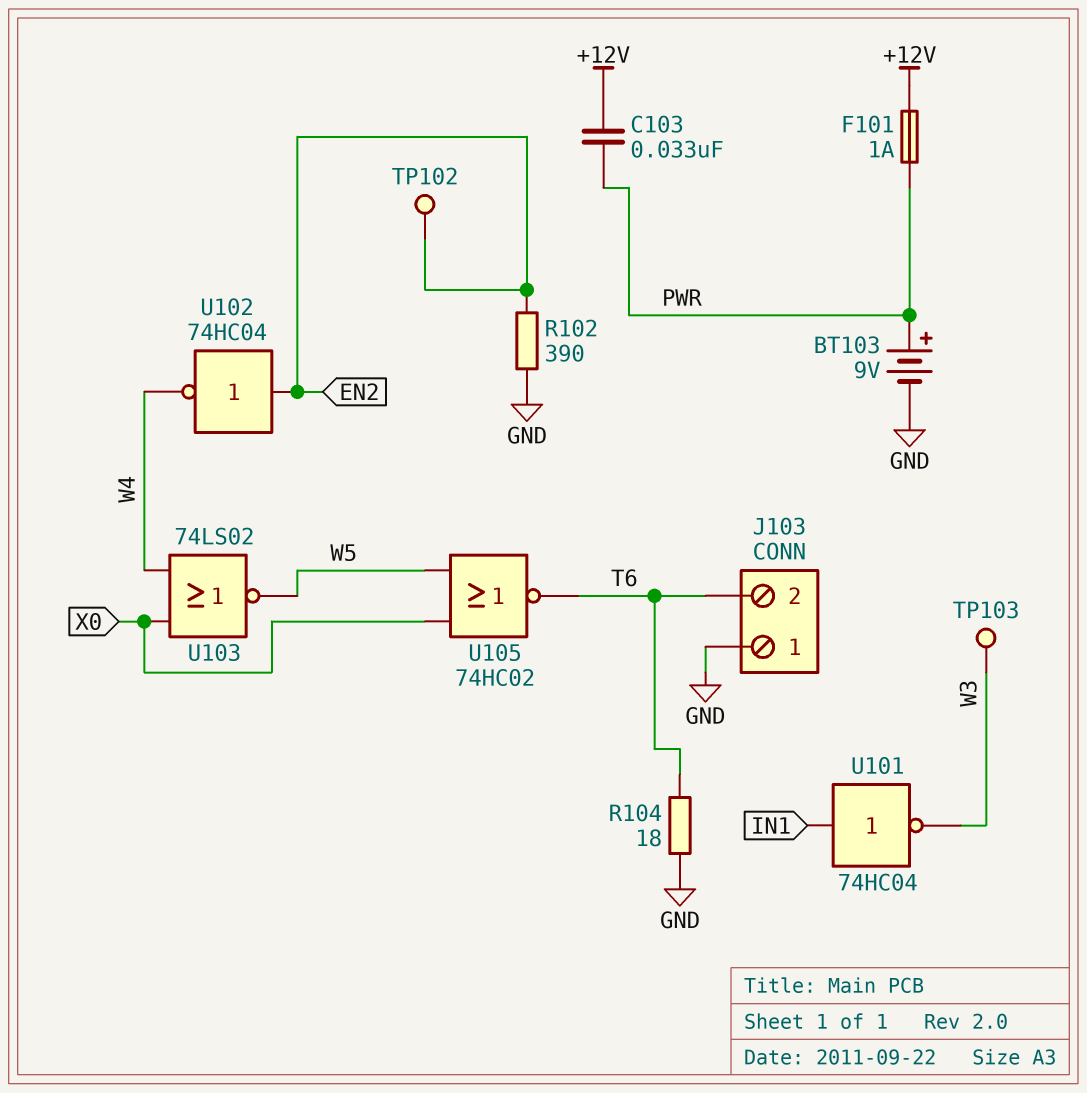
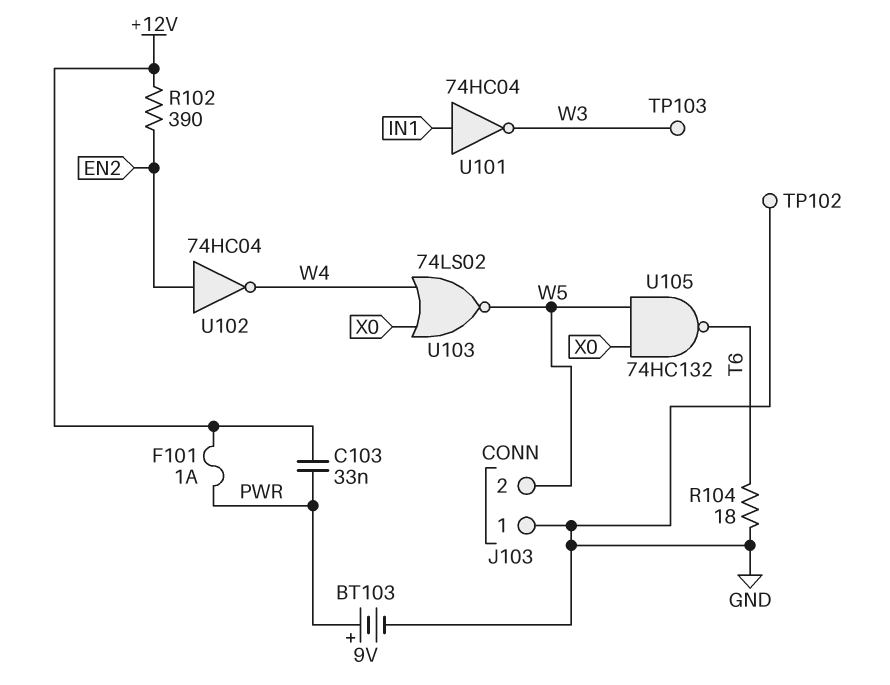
J103 pin 2: T6 -> W5
R102: 390 (EN2, GND) -> 390 (+12V, EN2)
TP102: test point (EN2) -> test point (GND)
U105: NOR 74HC02 (in W5, in X0, out T6) -> NAND 74HC132 (in W5, in X0, out T6)

